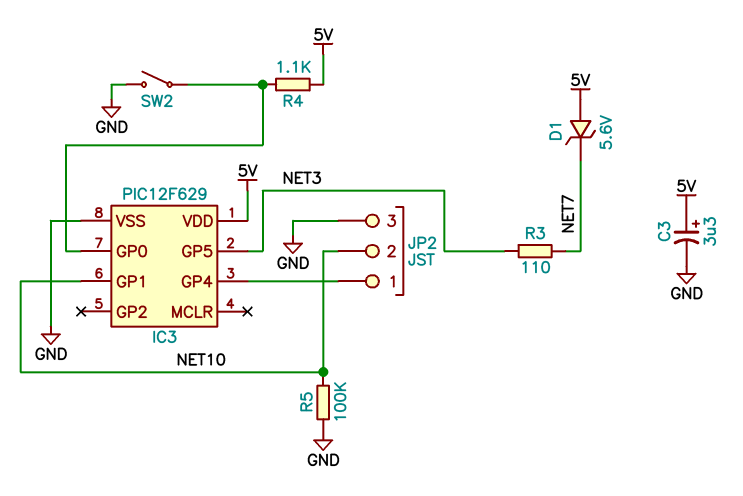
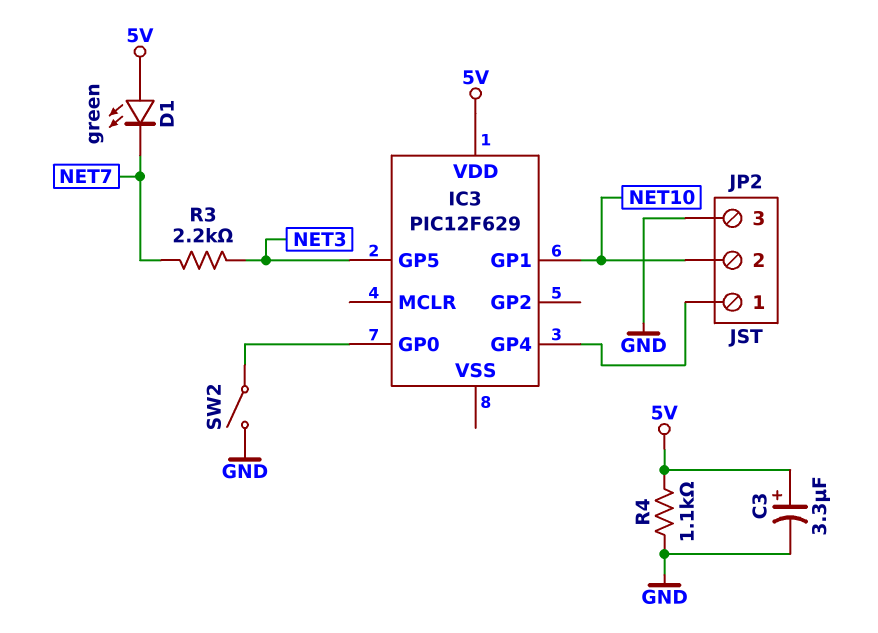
D1: zener 5.6V (A 5V, K NET7) -> LED green (A 5V, K NET7)
IC3 pin VSS: GND -> none
R3: 110 (NET3, NET7) -> 2.2k (NET3, NET7)
R4: 1.1k (5V, IC3/GP0) -> 1.1k (5V, GND)
R5: 100k (GND, NET10) -> none

